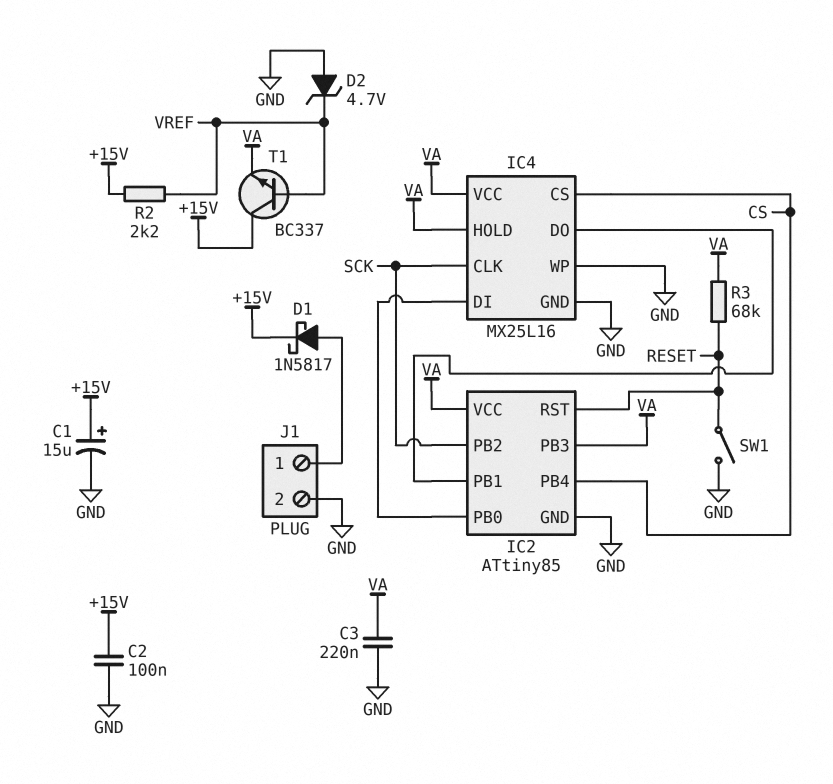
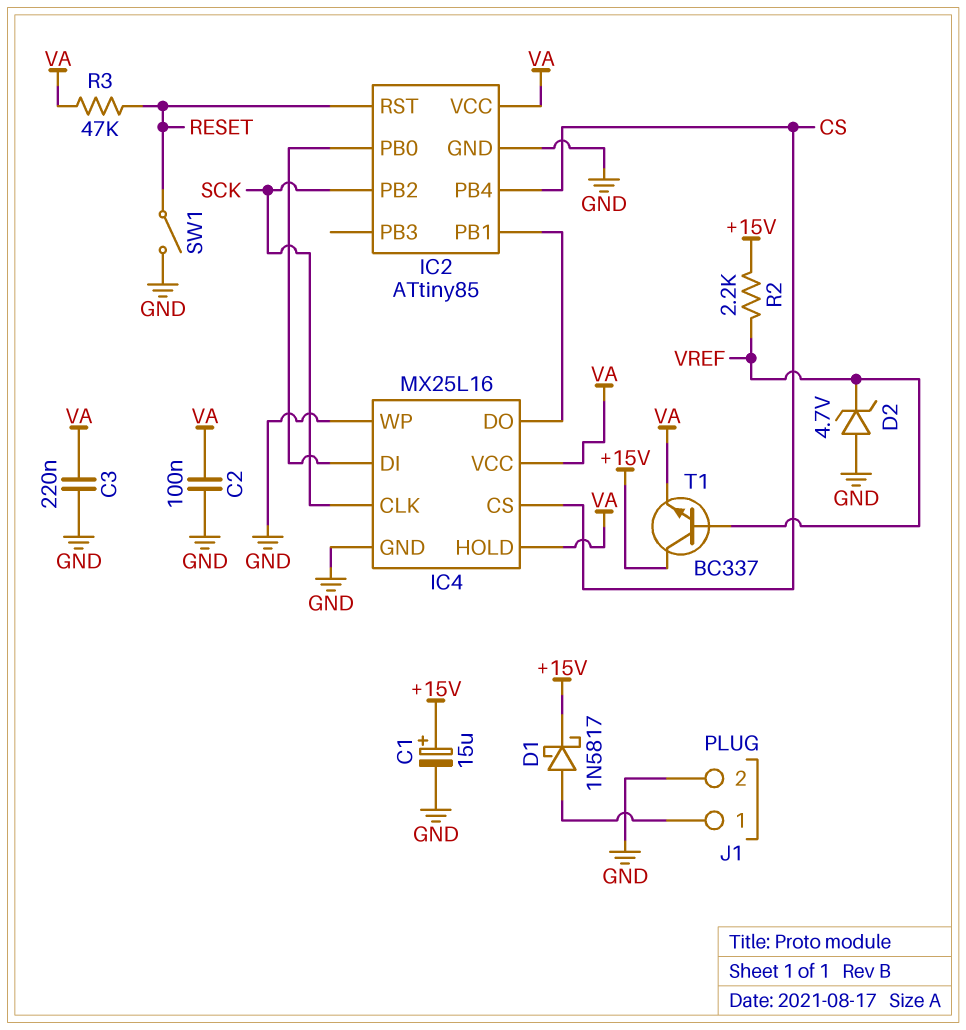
C2: 100nF (+15V, GND) -> 100nF (GND, VA)
IC2 pin PB3: VA -> none
R3: 68k (RESET, VA) -> 47k (RESET, VA)

